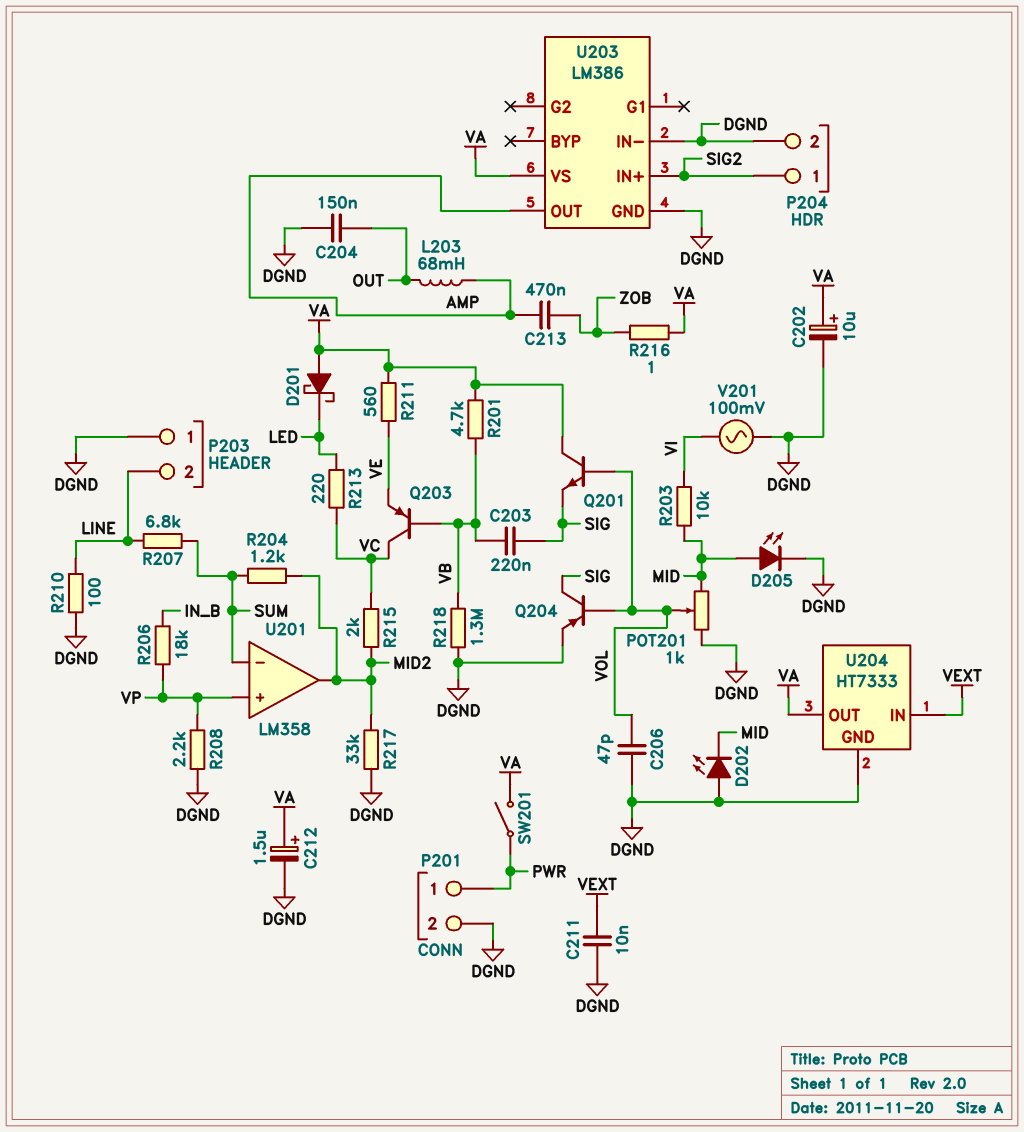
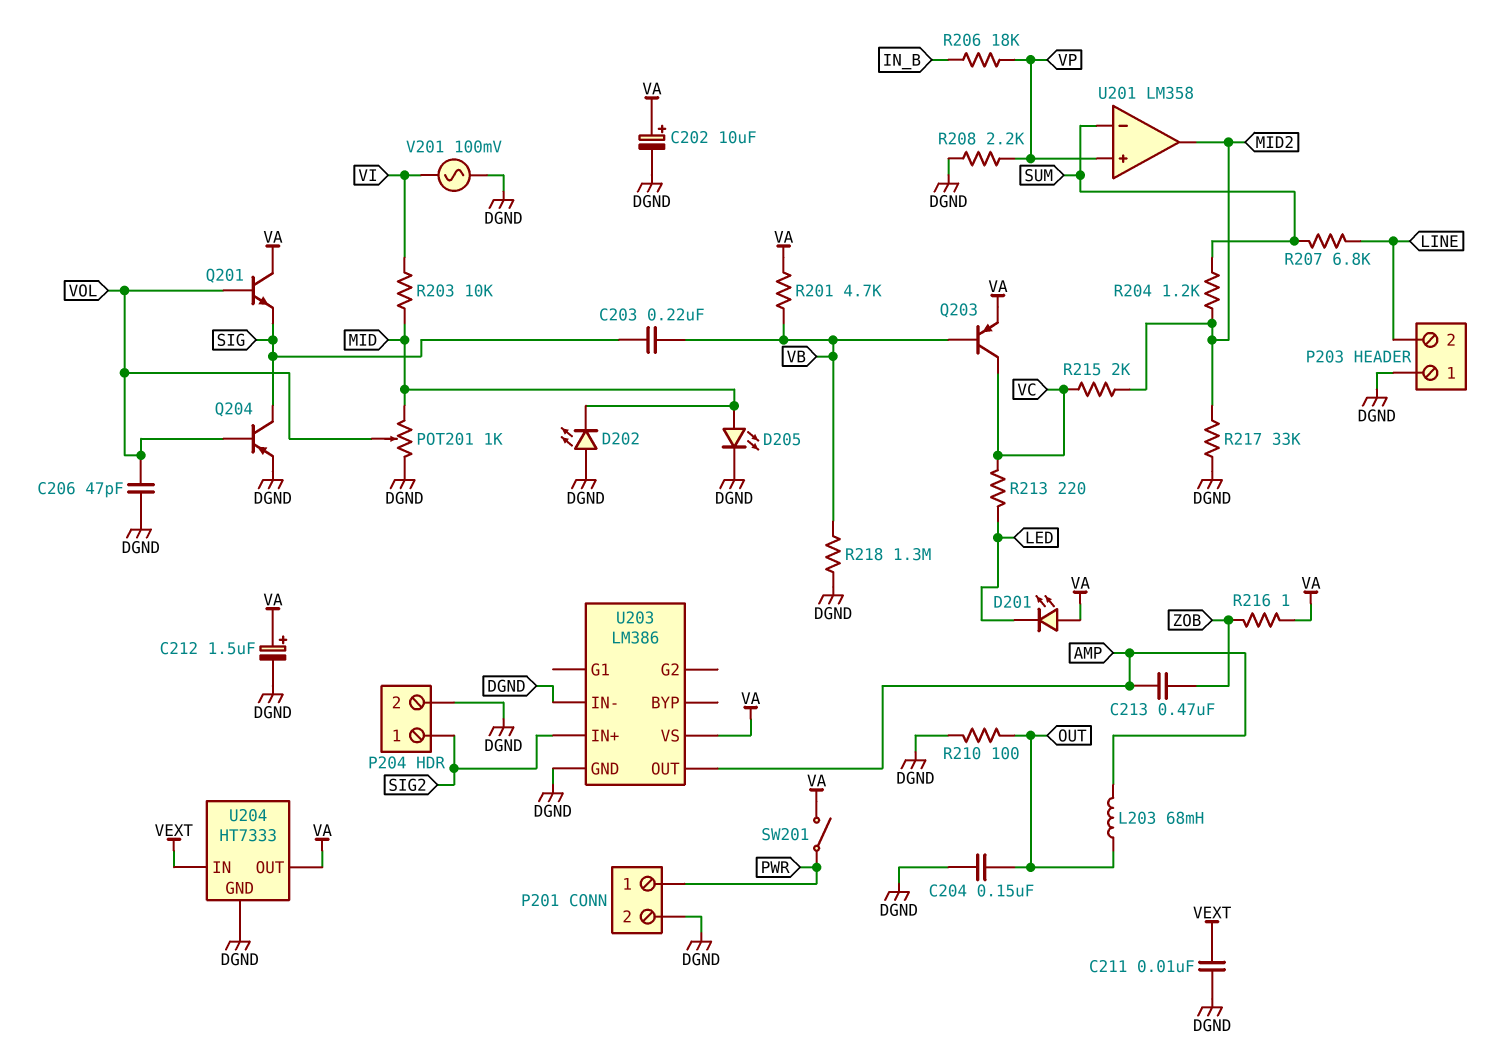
D201: schottky (A VA, K LED) -> LED (A VA, K LED)
Q203: PNP (B VB, C VC, E VE) -> PNP (B VB, C VC, E VA)
R210: 100 (DGND, LINE) -> 100 (DGND, OUT)
R211: 560 (VA, VE) -> none

